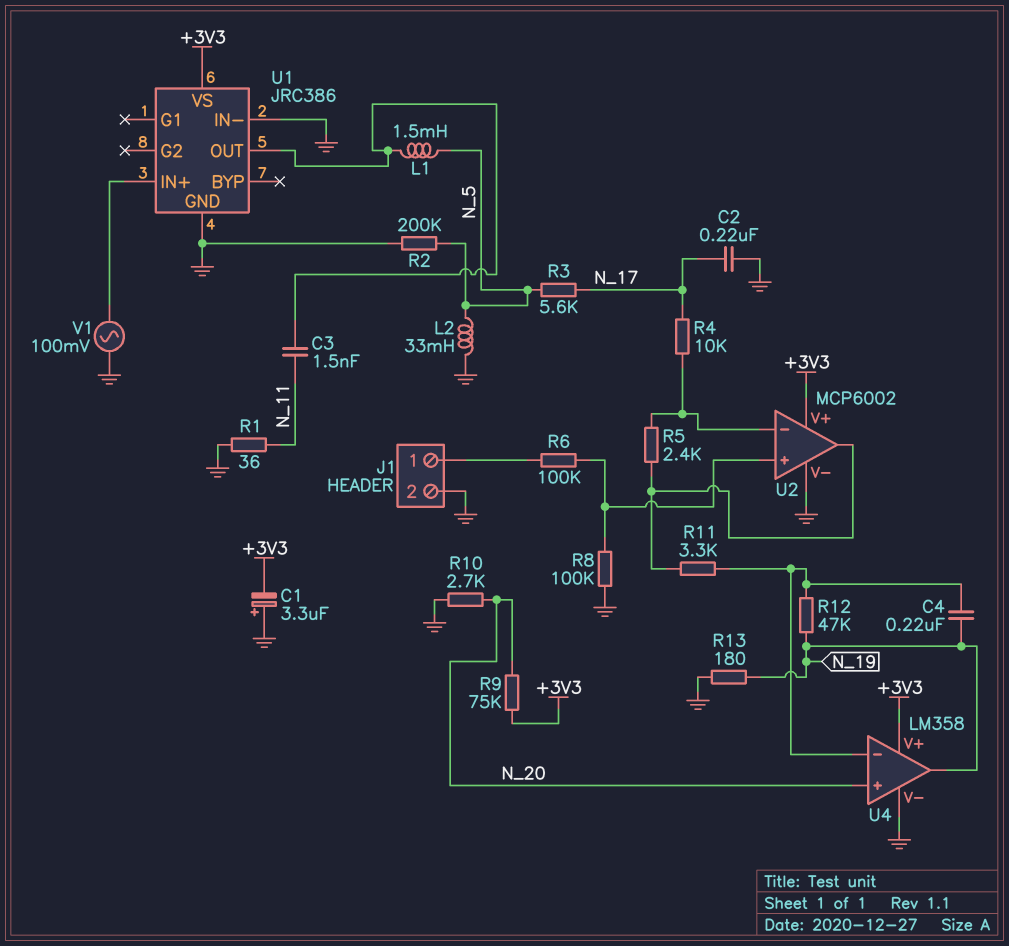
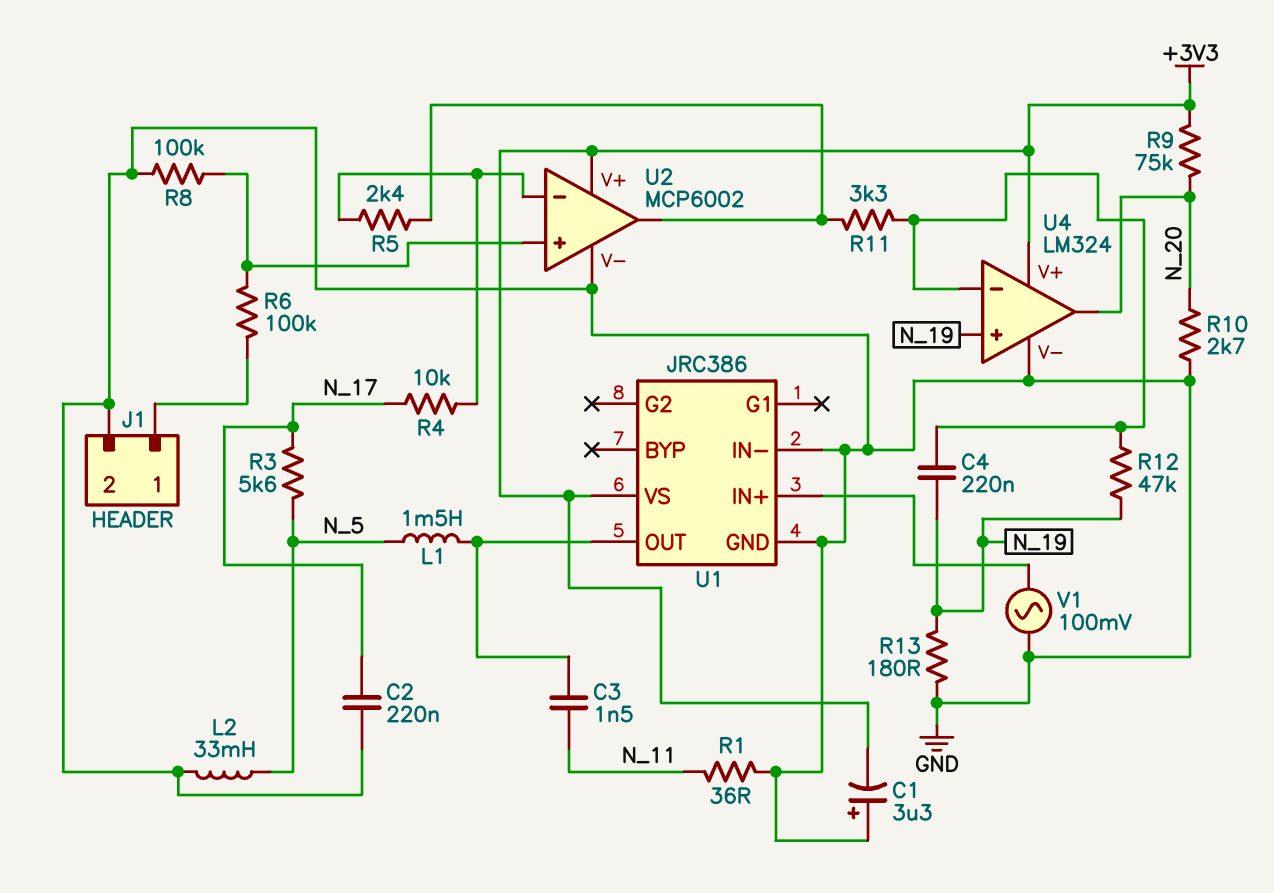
R2: 200k (GND, N_5) -> none
U4: LM358 -> LM324
U4 pin in+: N_20 -> N_19
U4 pin out: N_19 -> N_20

